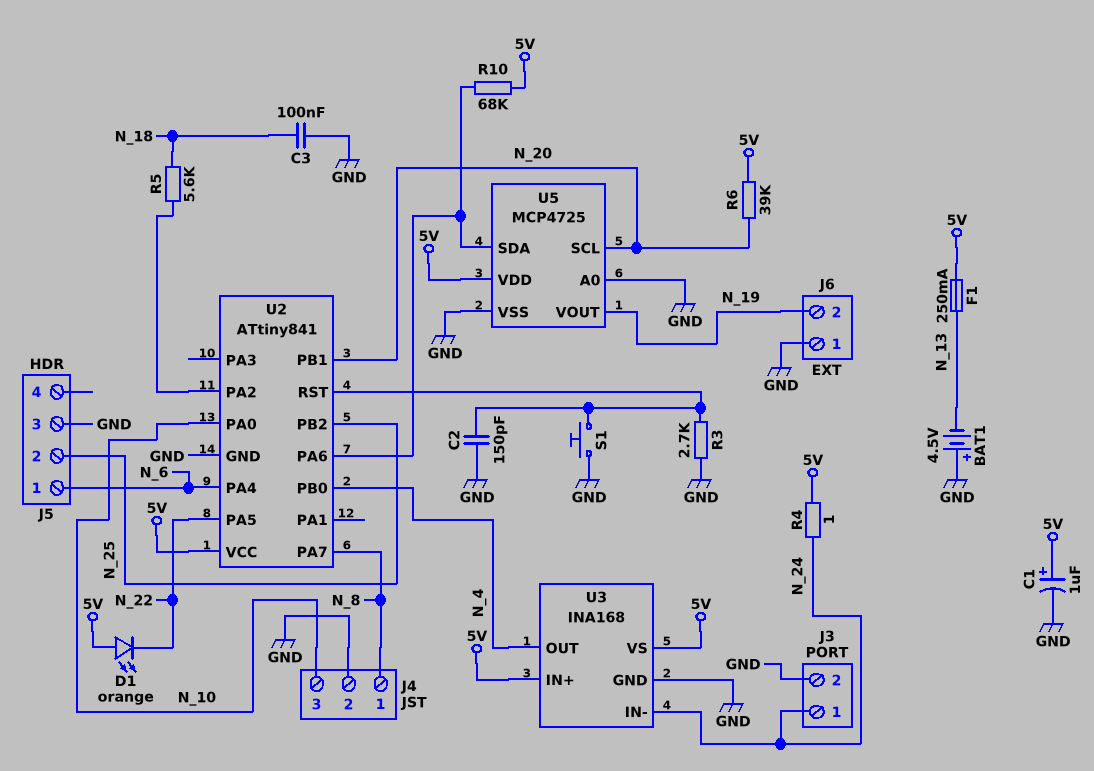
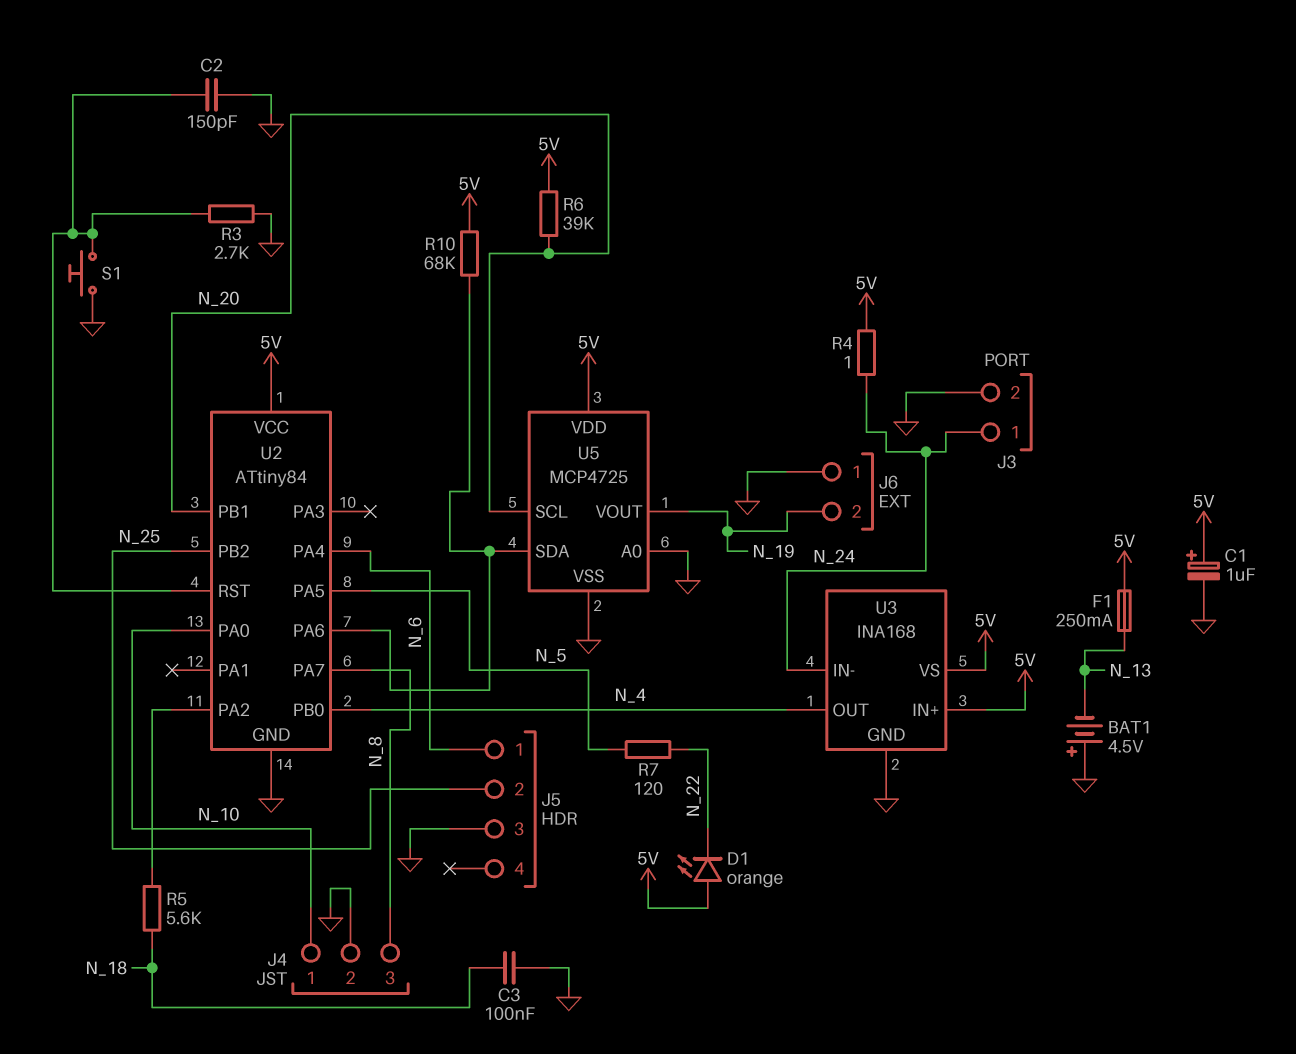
J4 pin 1: N_8 -> N_10
J4 pin 3: N_10 -> N_8
R7: none -> 120 (N_5, N_22)
U2: ATtiny841 -> ATtiny84
U2 pin PA5: N_22 -> N_5

